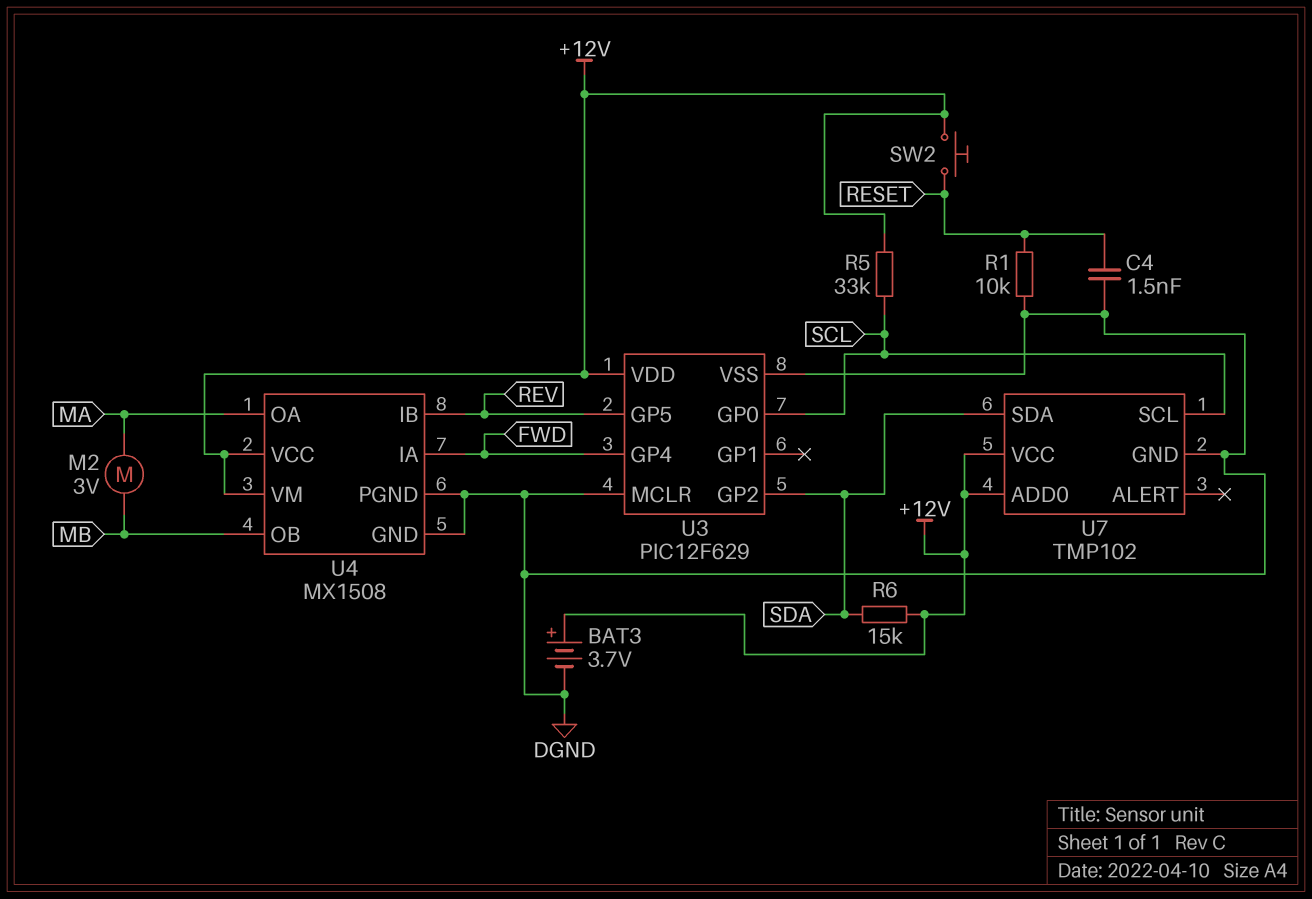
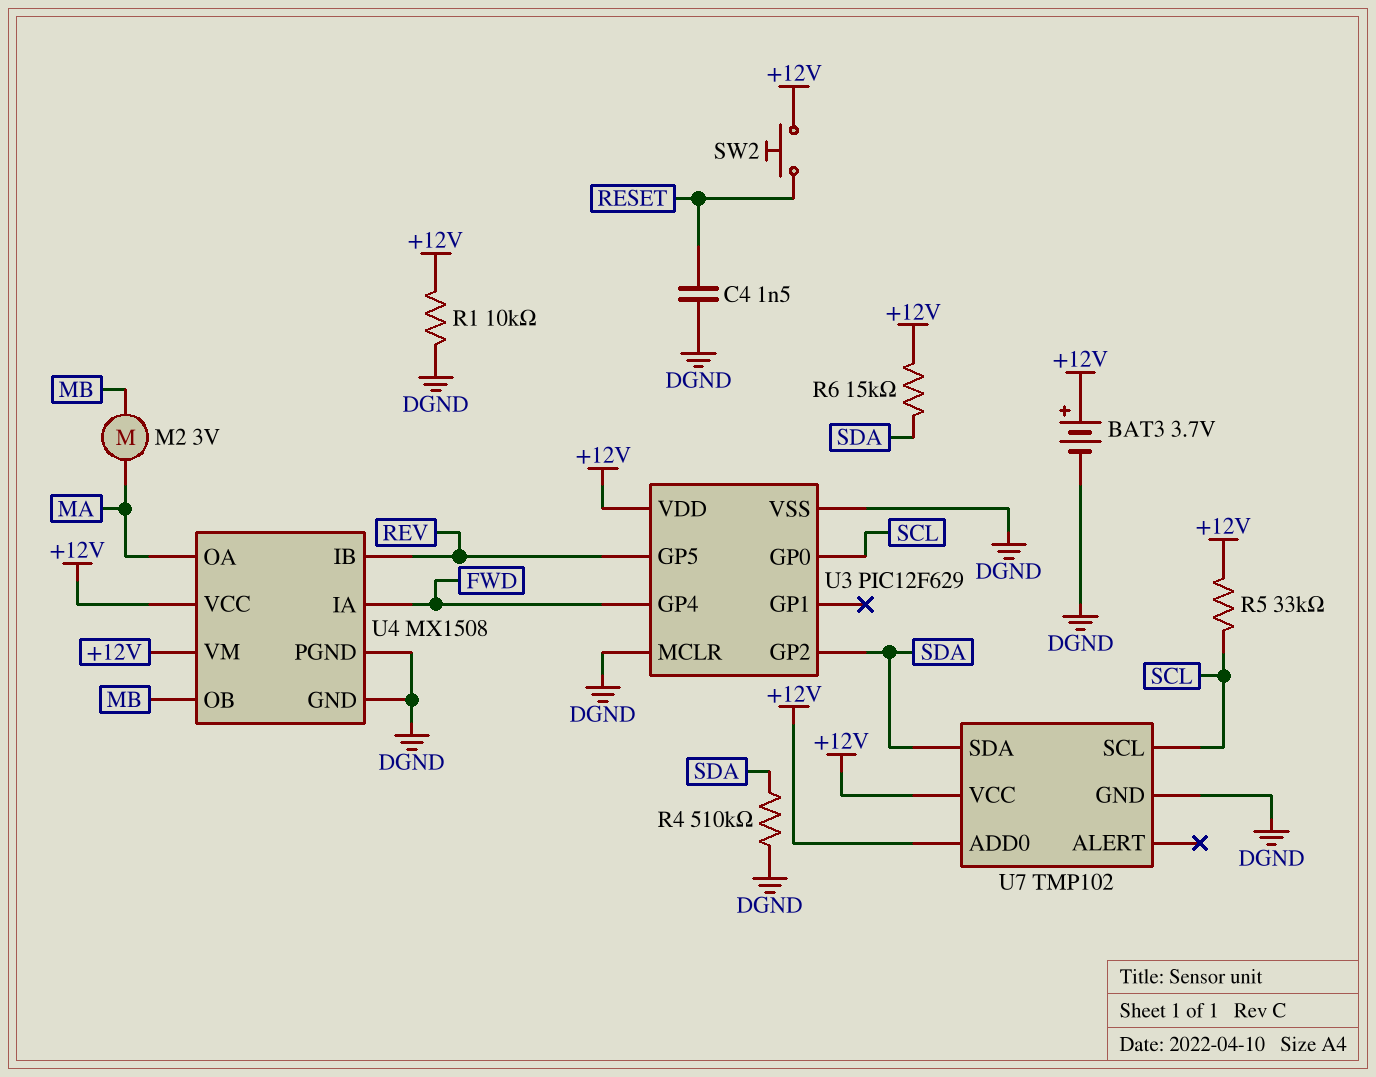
R1: 10k (DGND, RESET) -> 10k (+12V, DGND)
R4: none -> 510k (DGND, SDA)

